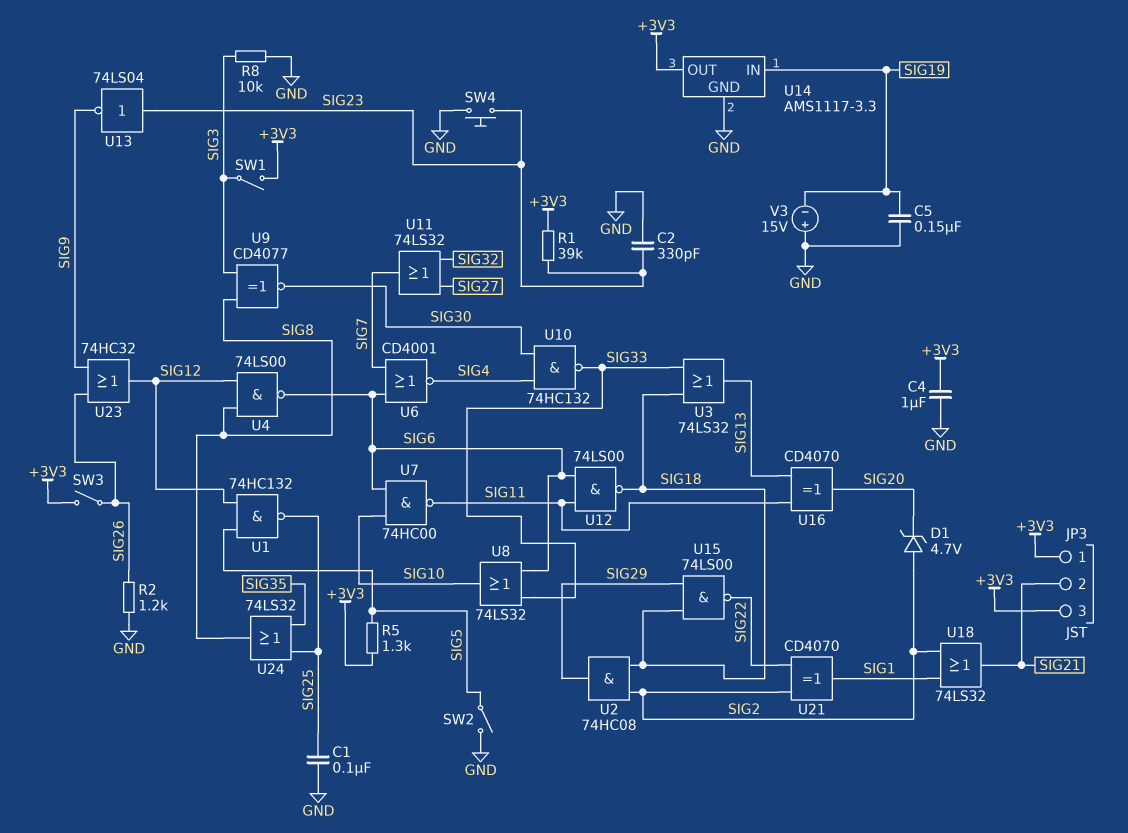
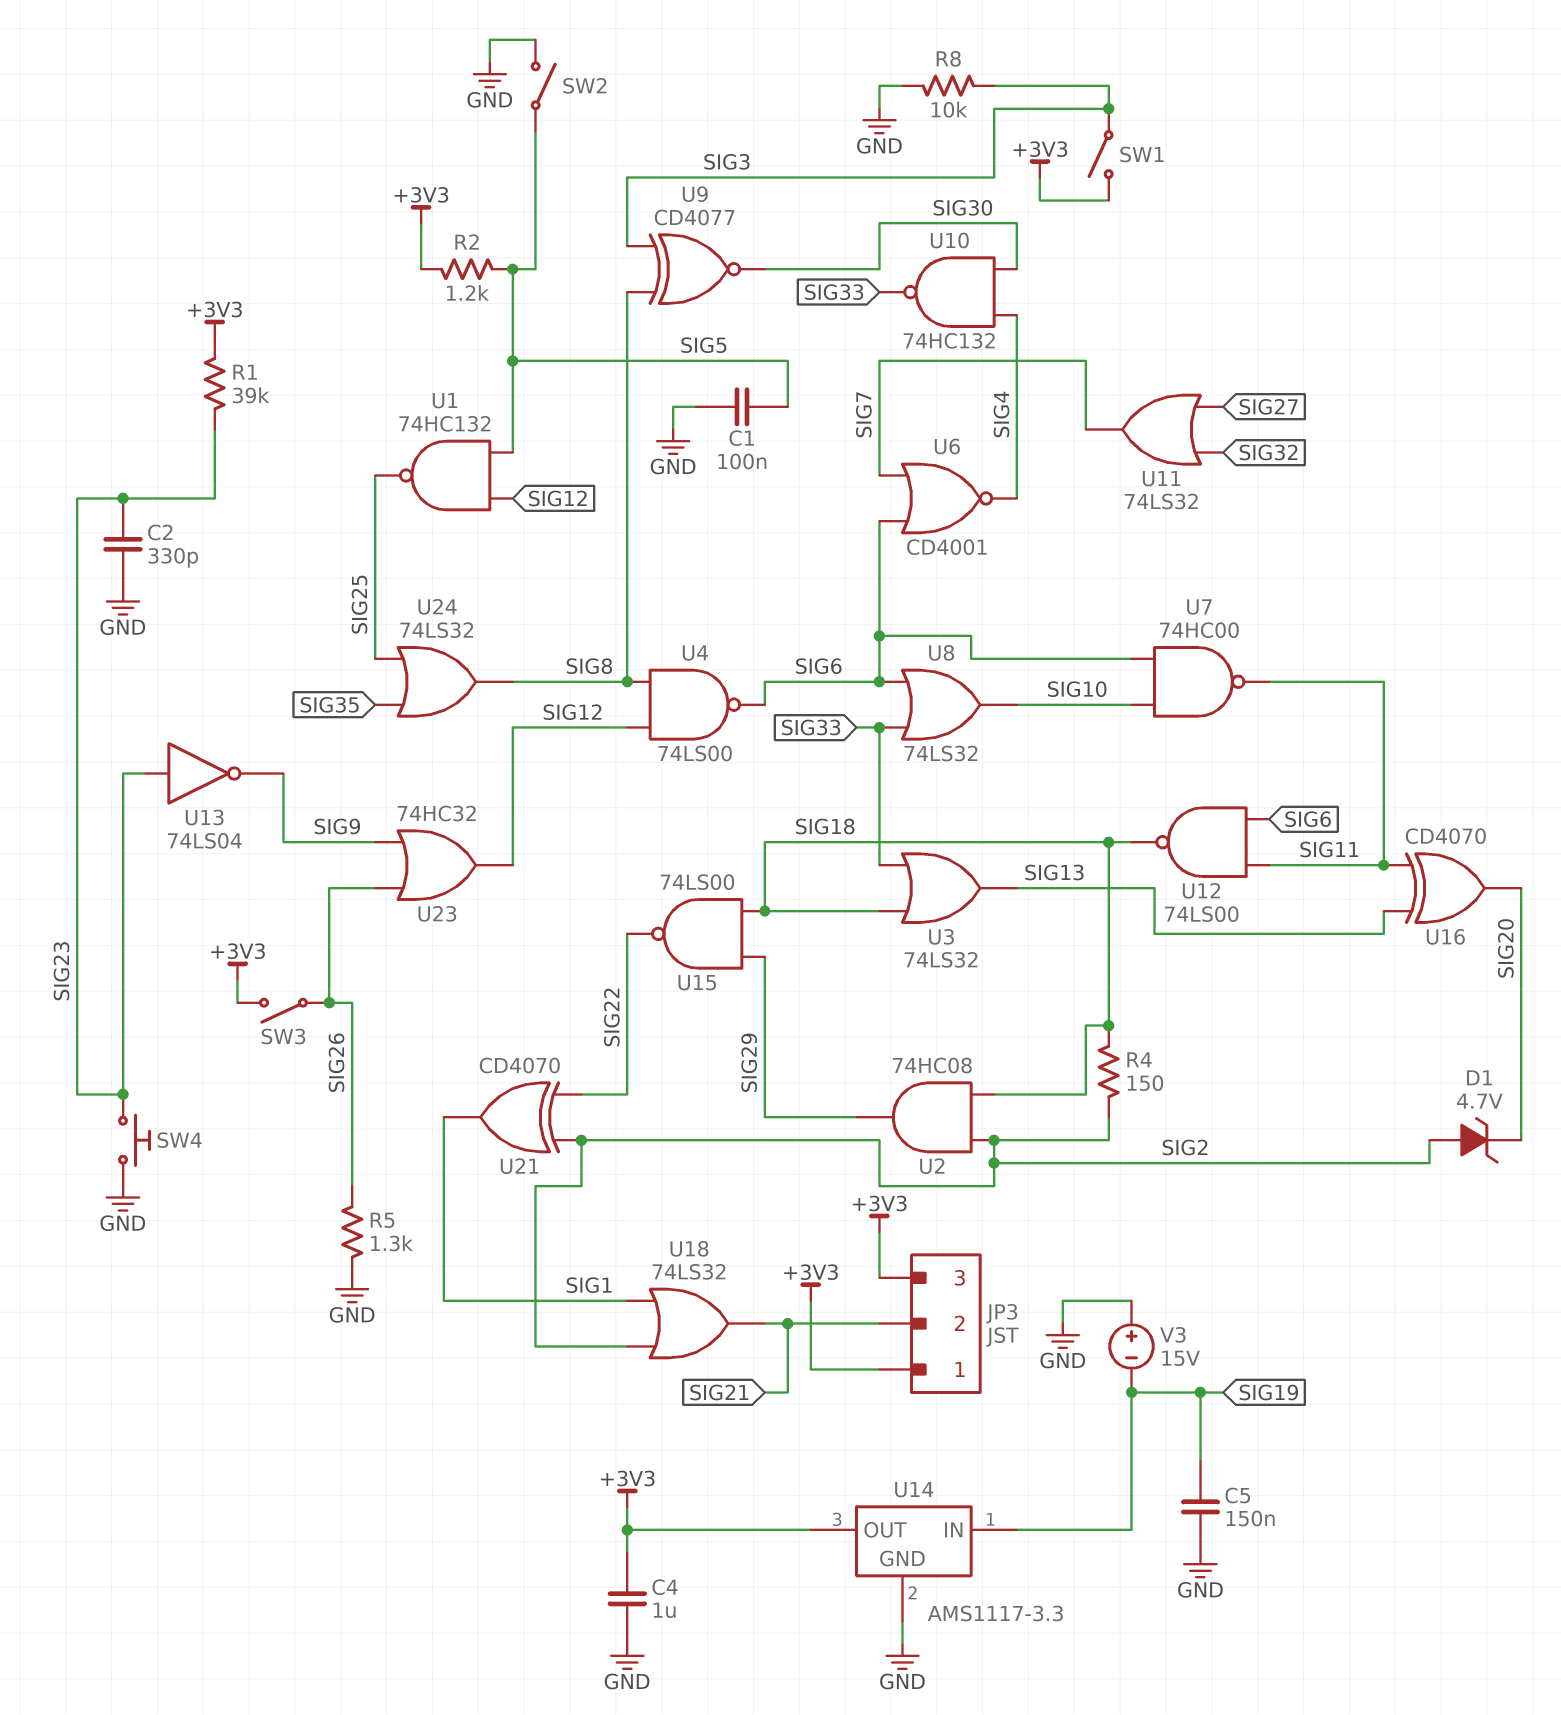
C1: 100nF (GND, SIG25) -> 100nF (GND, SIG5)
R2: 1.2k (GND, SIG26) -> 1.2k (+3V3, SIG5)
R4: none -> 150 (SIG2, SIG18)
R5: 1.3k (+3V3, SIG5) -> 1.3k (GND, SIG26)

